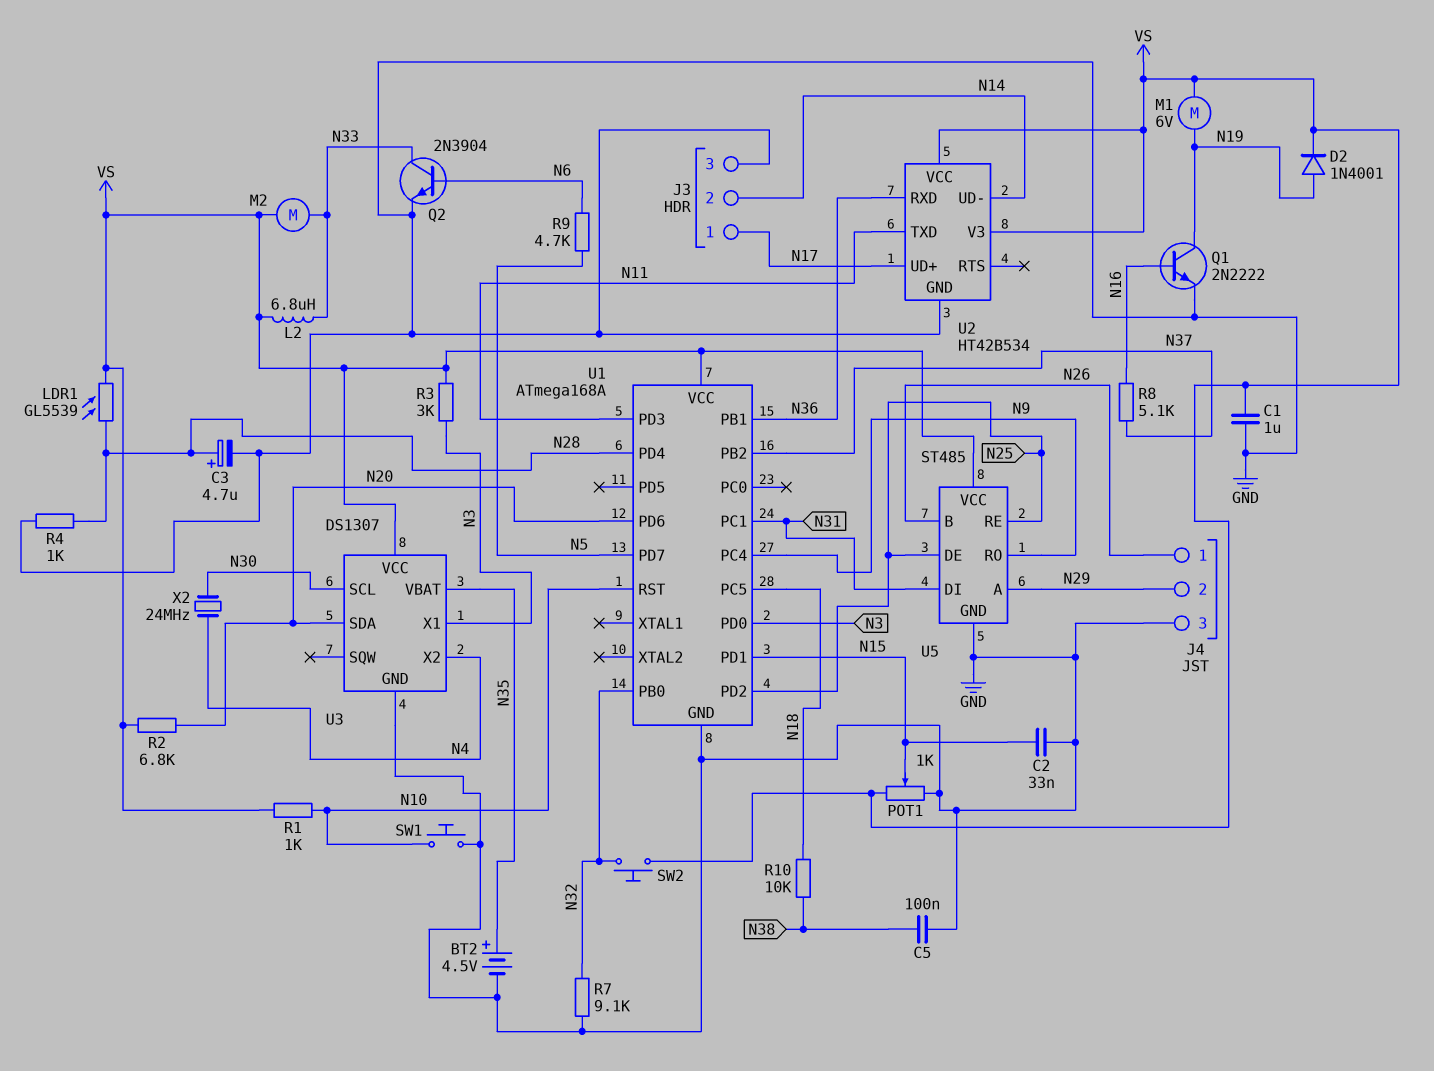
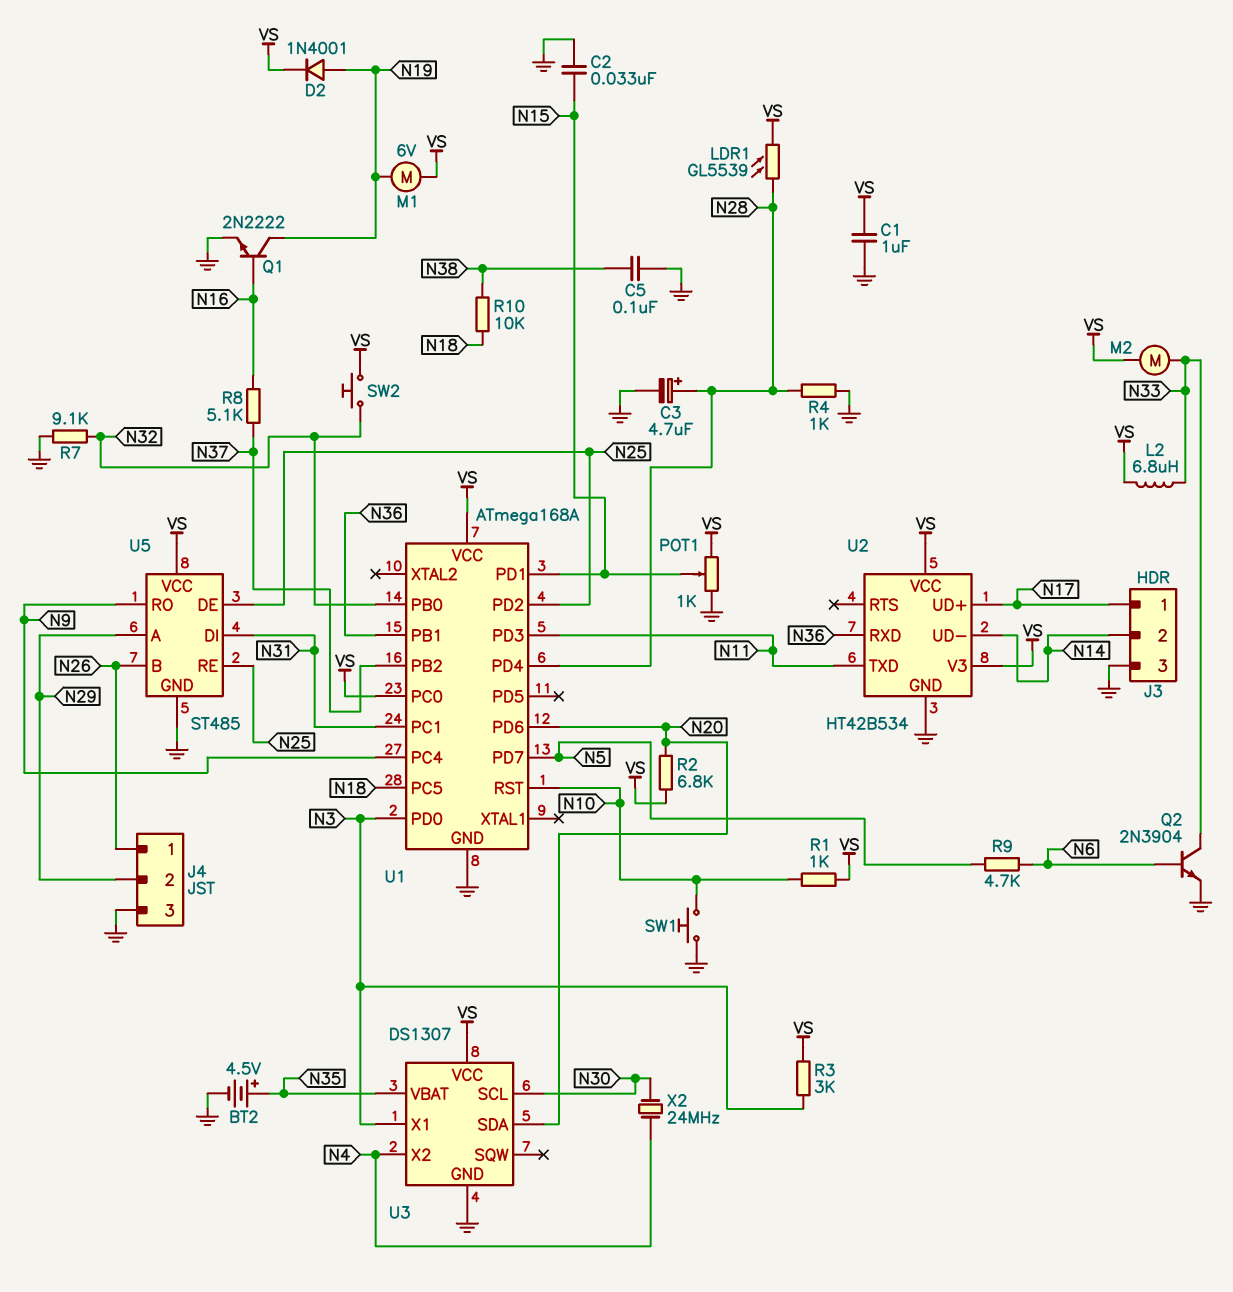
U1 pin PC0: none -> VS

